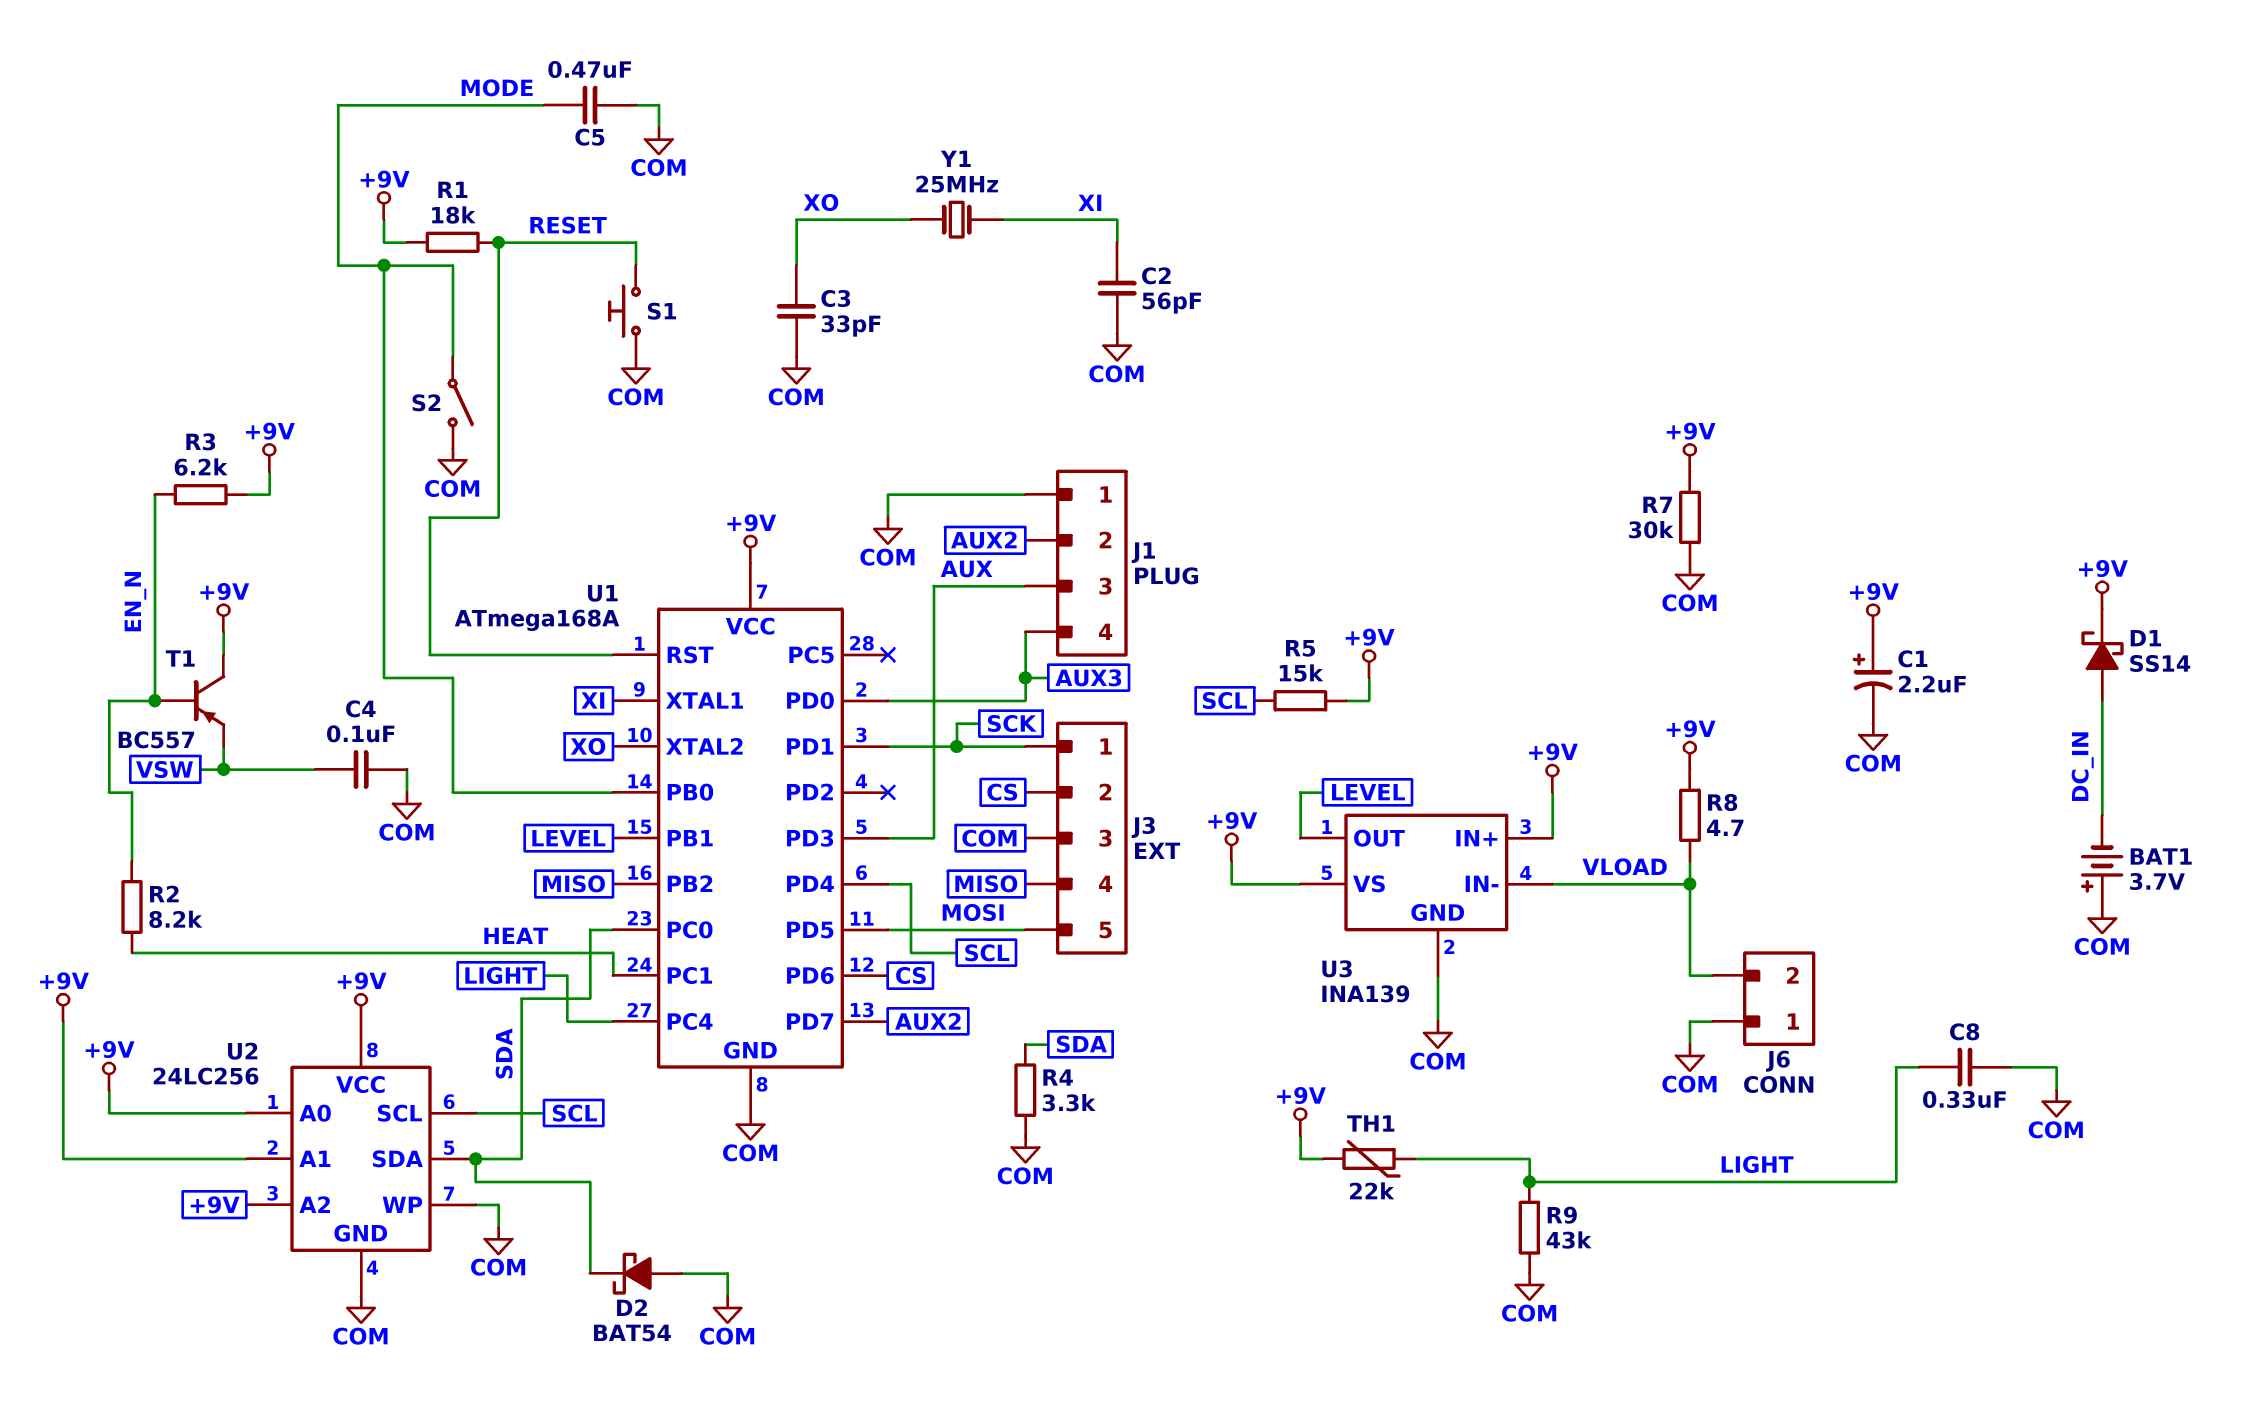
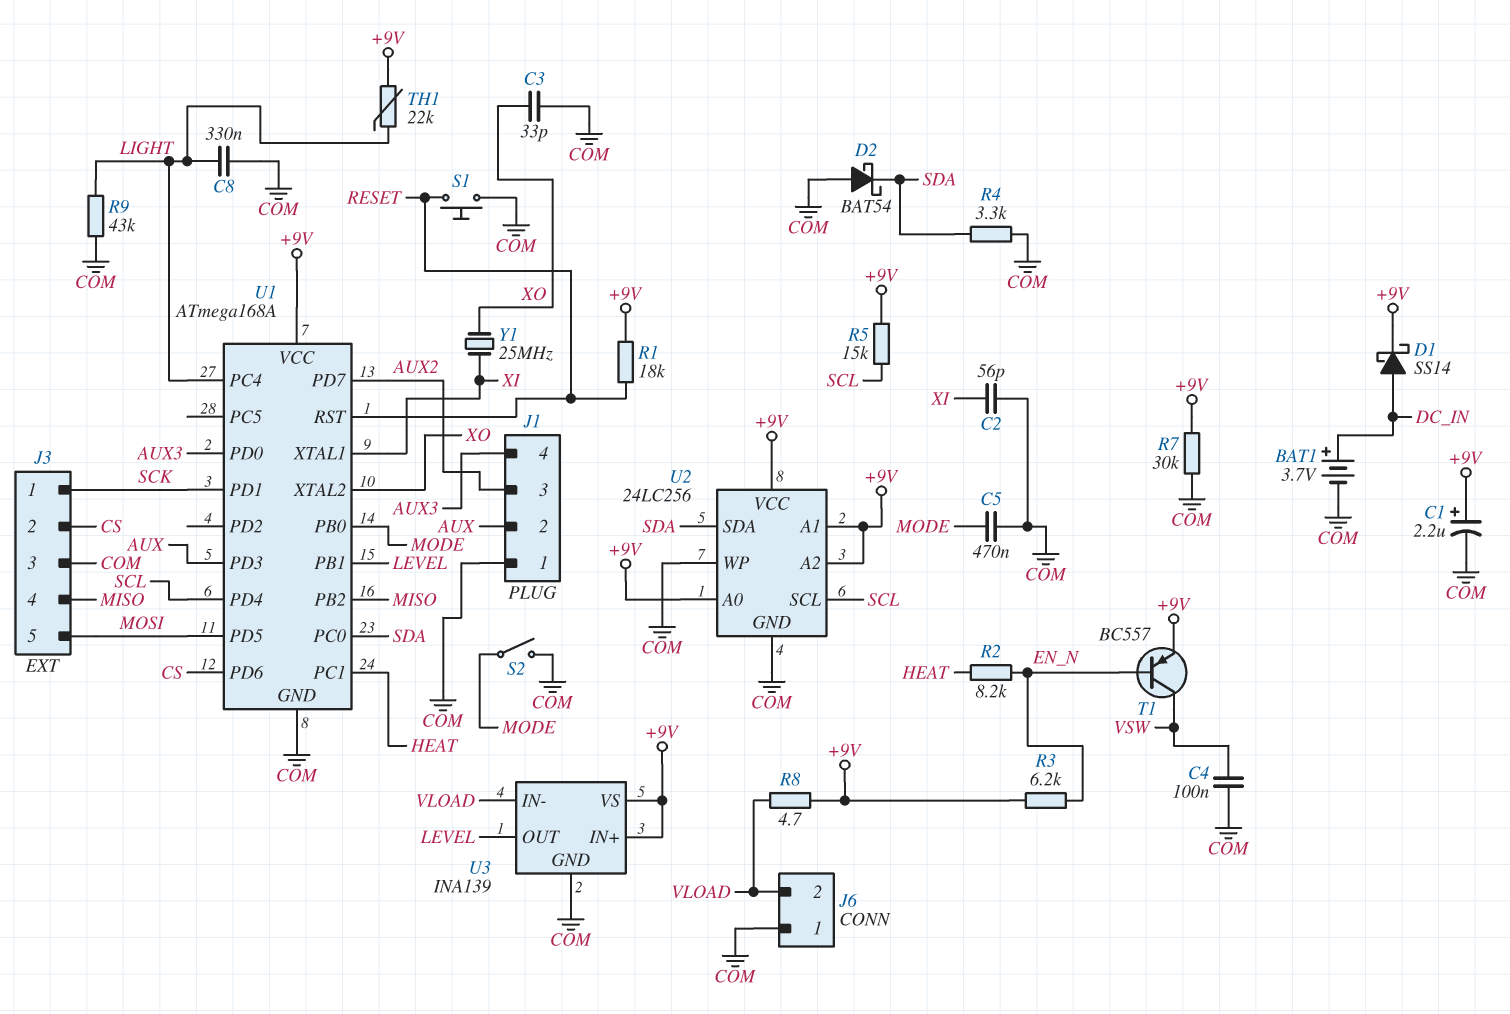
BAT1: 3.7V (plus COM, minus DC_IN) -> 3.7V (plus DC_IN, minus COM)
J1 pin 2: AUX2 -> AUX
J1 pin 3: AUX -> AUX2
T1: PNP BC557 (B EN_N, C +9V, E VSW) -> PNP BC557 (B EN_N, C VSW, E +9V)

